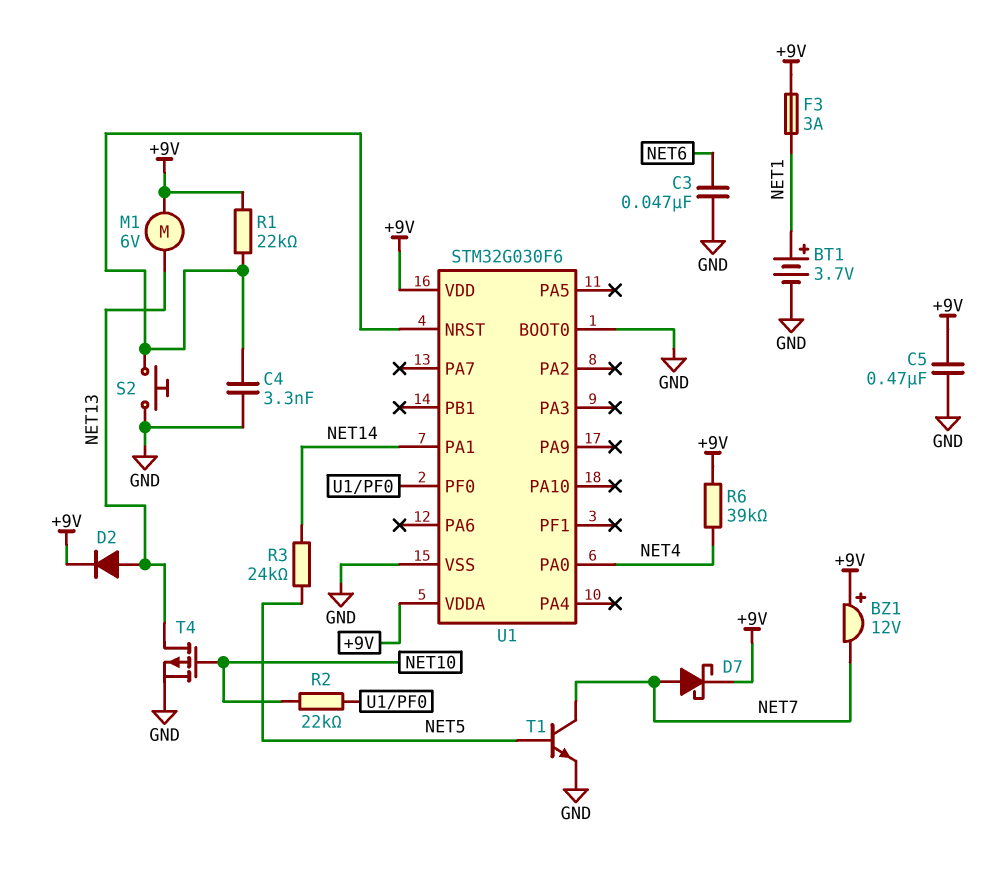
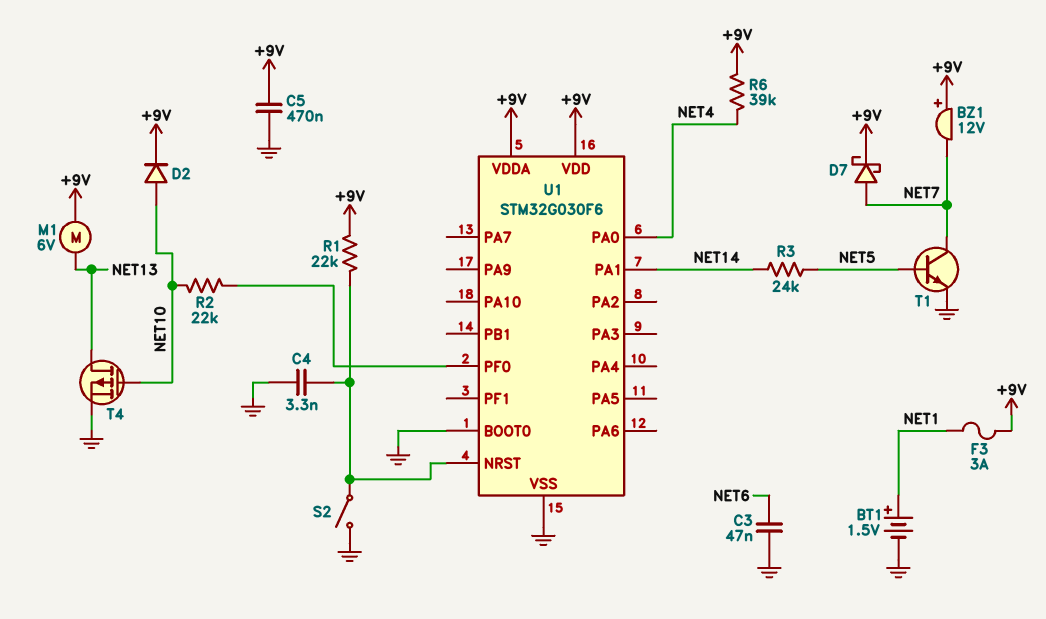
BT1: 3.7V (plus NET1, minus GND) -> 1.5V (plus NET1, minus GND)
D2: diode (A NET13, K +9V) -> diode (A NET10, K +9V)
S2: button (GND, U1/NRST) -> switch (GND, U1/NRST)

